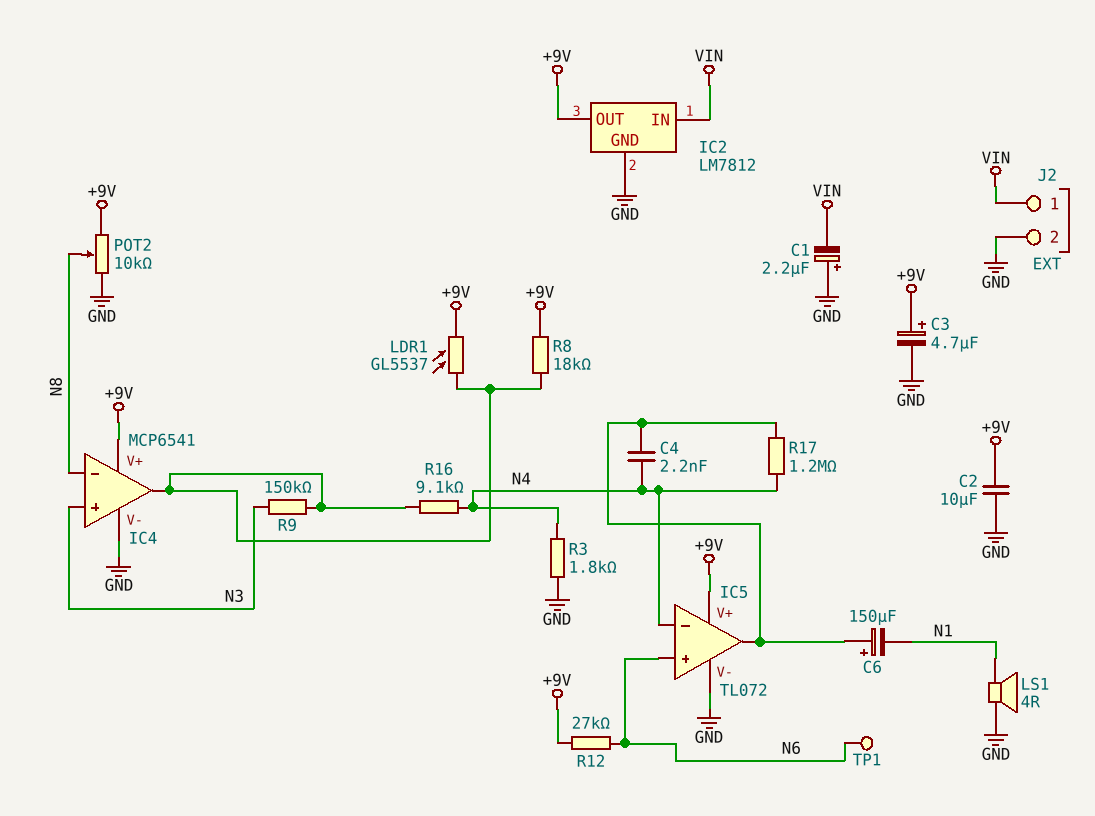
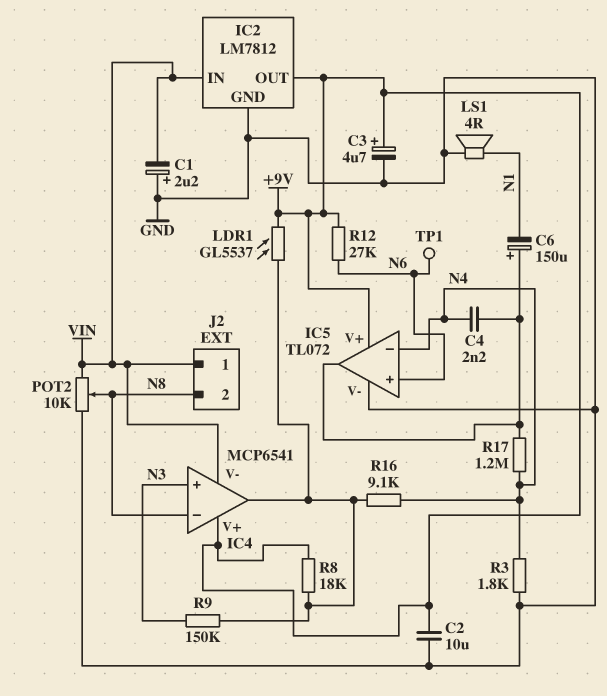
IC4 pin V-: GND -> VIN
J2 pin 2: GND -> N8
POT2: 10k (+9V, GND, wiper N8) -> 10k (GND, VIN, wiper N8)

